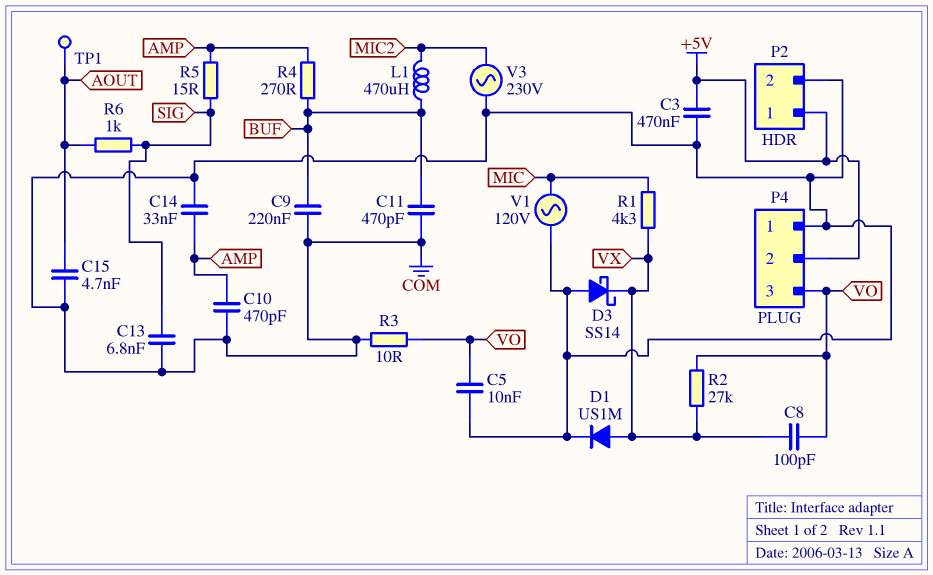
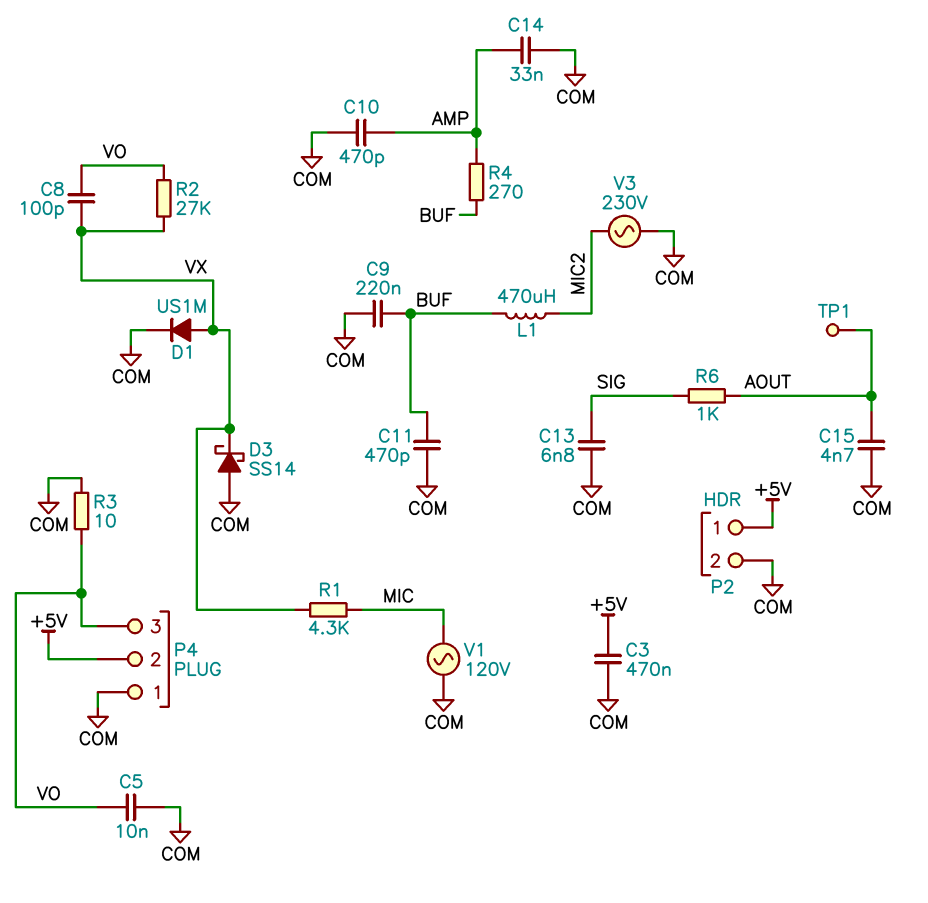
R5: 15 (AMP, SIG) -> none

